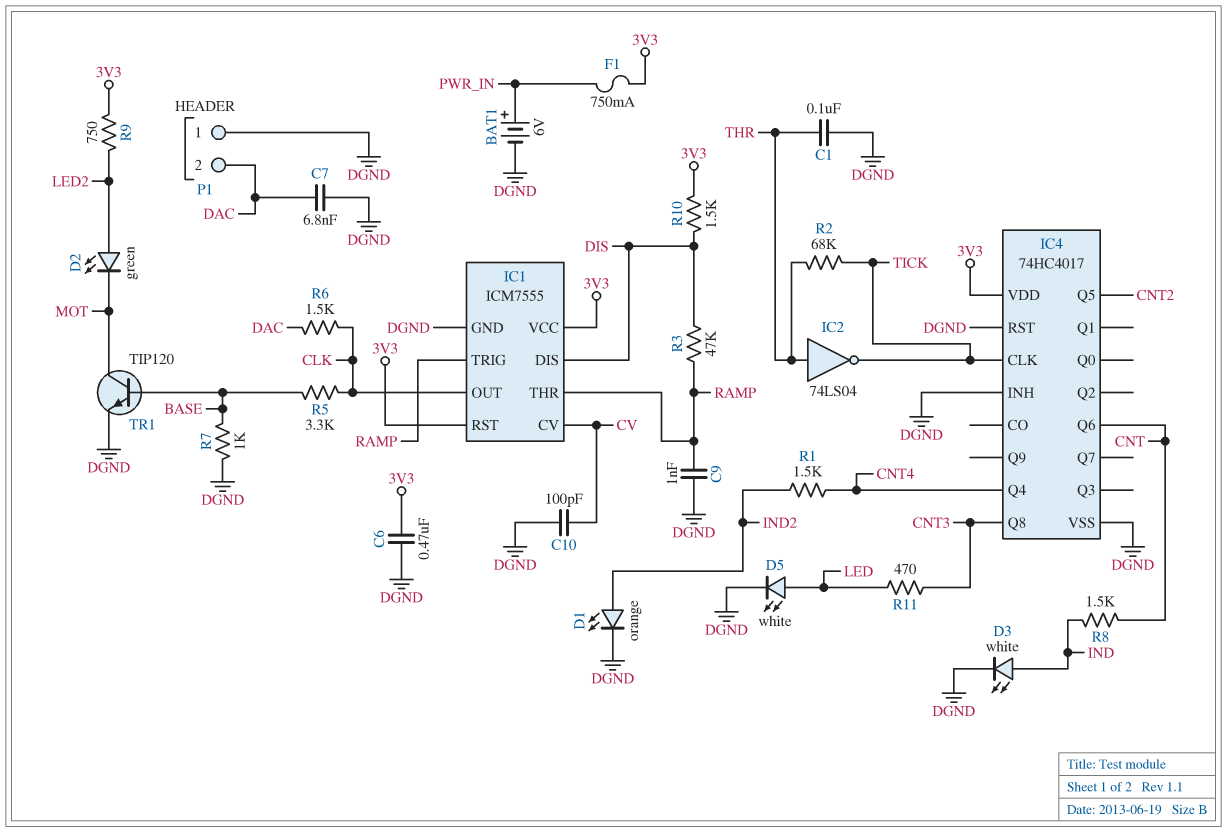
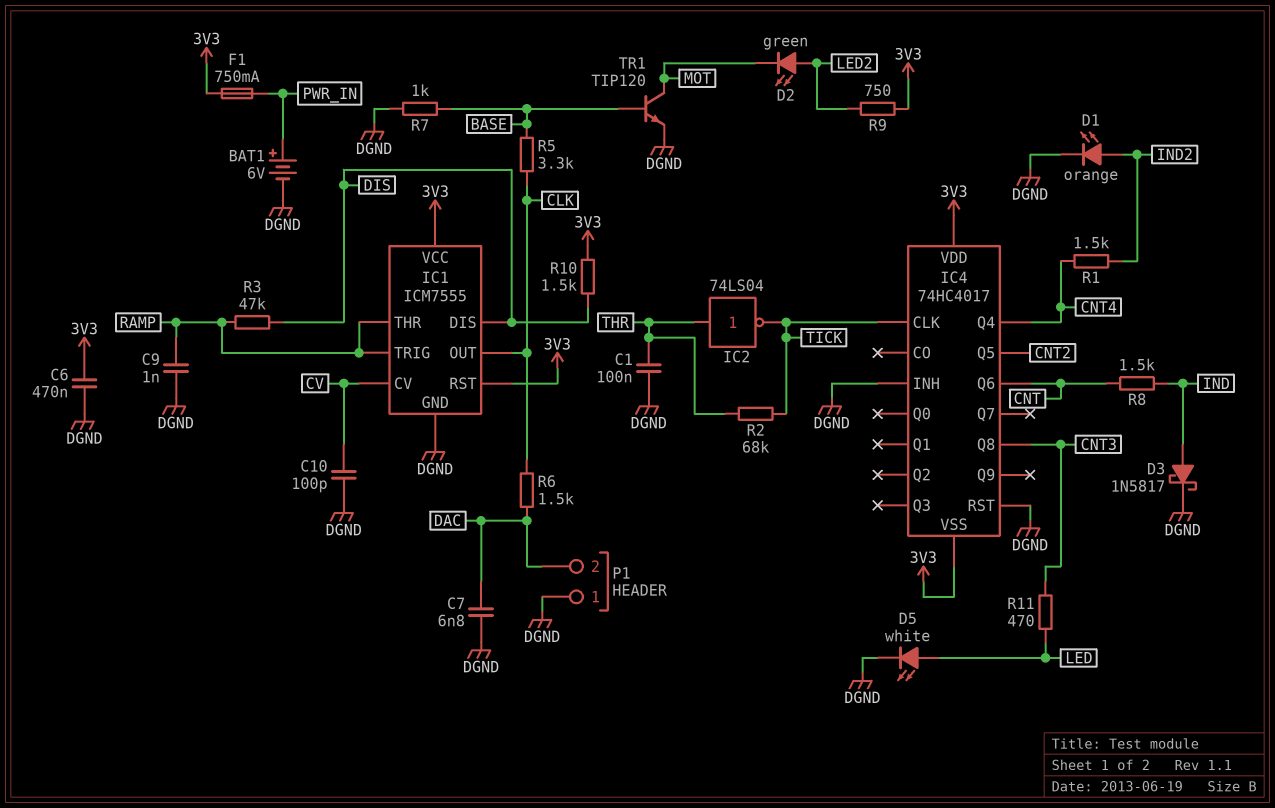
D3: LED white (A IND, K DGND) -> schottky 1N5817 (A IND, K DGND)
IC4 pin VSS: DGND -> 3V3

